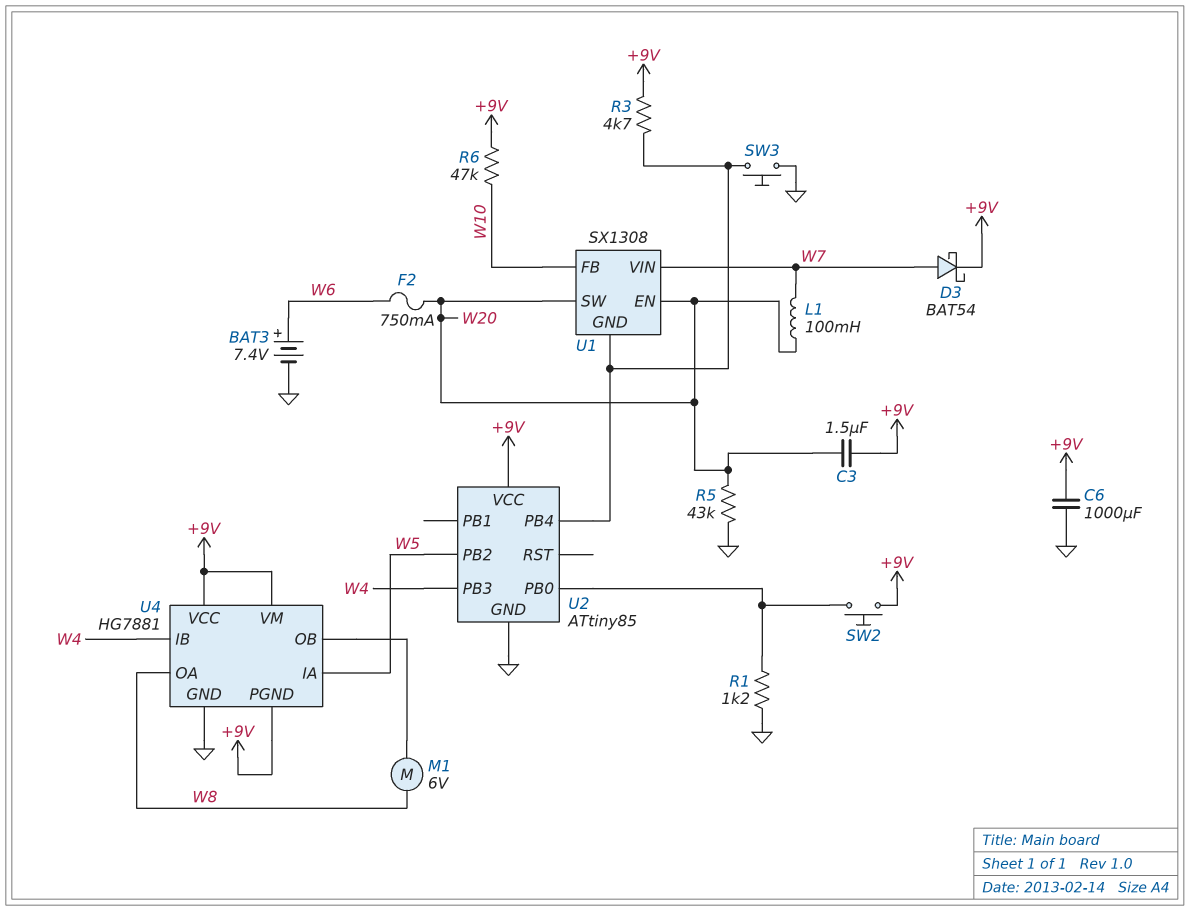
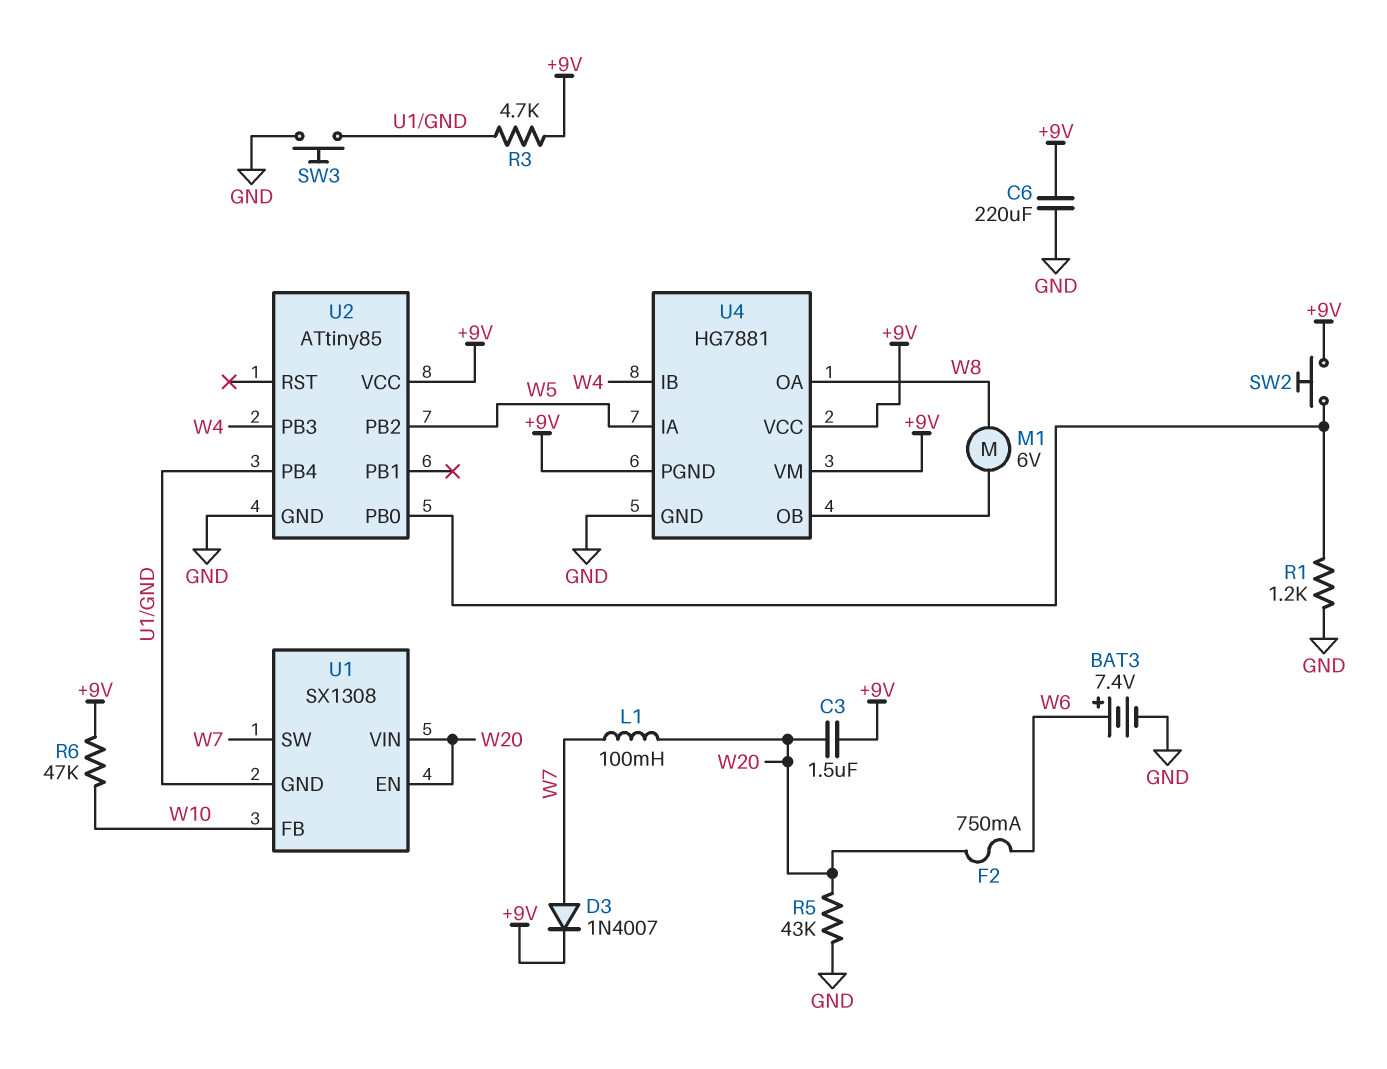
C6: 1000uF (+9V, GND) -> 220uF (+9V, GND)
D3: schottky BAT54 (A W7, K +9V) -> diode 1N4007 (A W7, K +9V)
U1 pin SW: W20 -> W7
U1 pin VIN: W7 -> W20

